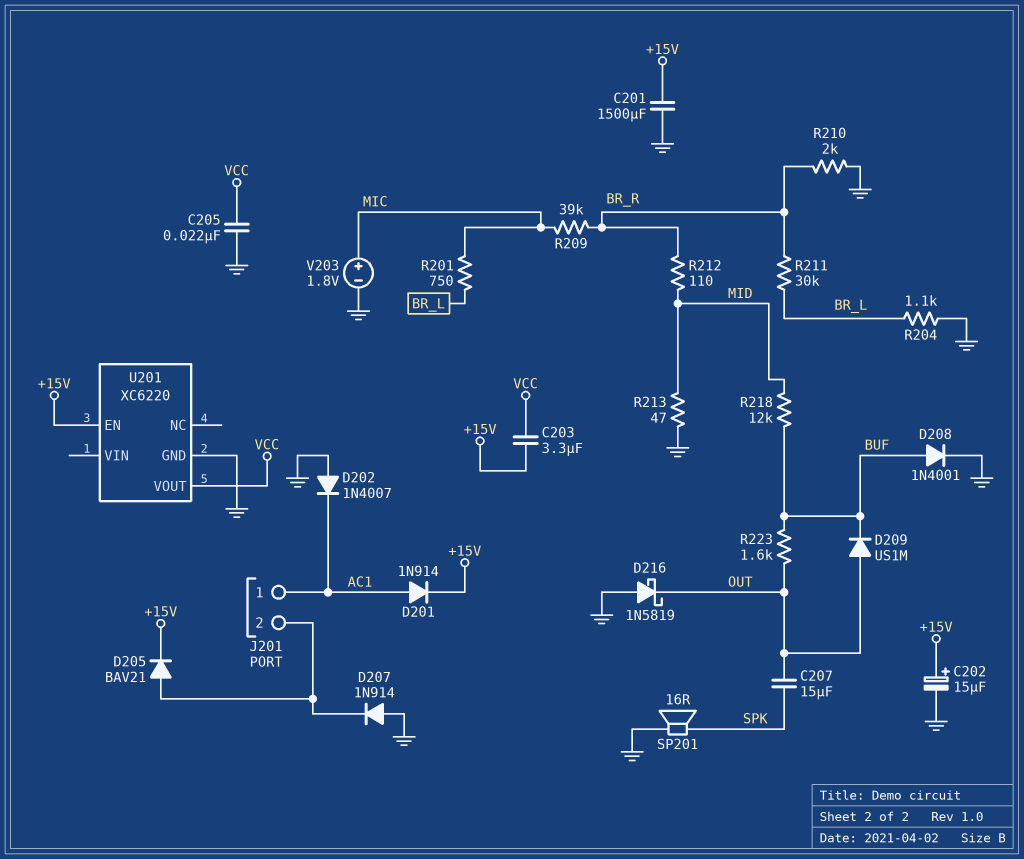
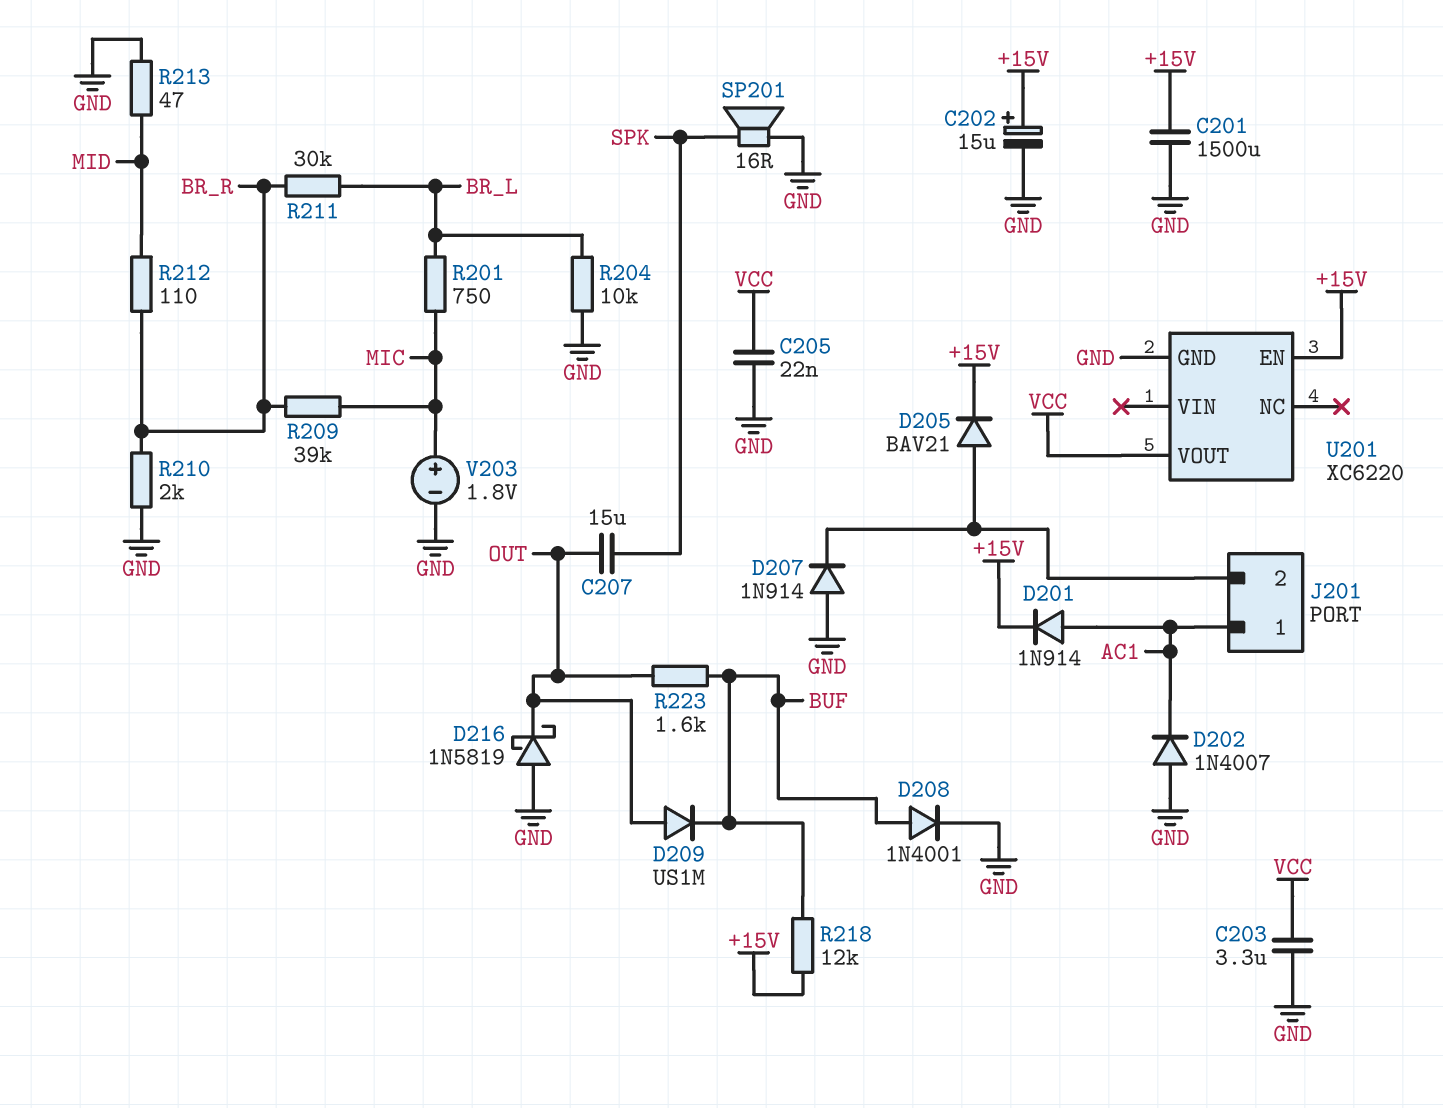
C203: 3.3uF (+15V, VCC) -> 3.3uF (GND, VCC)
R204: 1.1k (BR_L, GND) -> 10k (BR_L, GND)
R218: 12k (BUF, MID) -> 12k (+15V, BUF)

